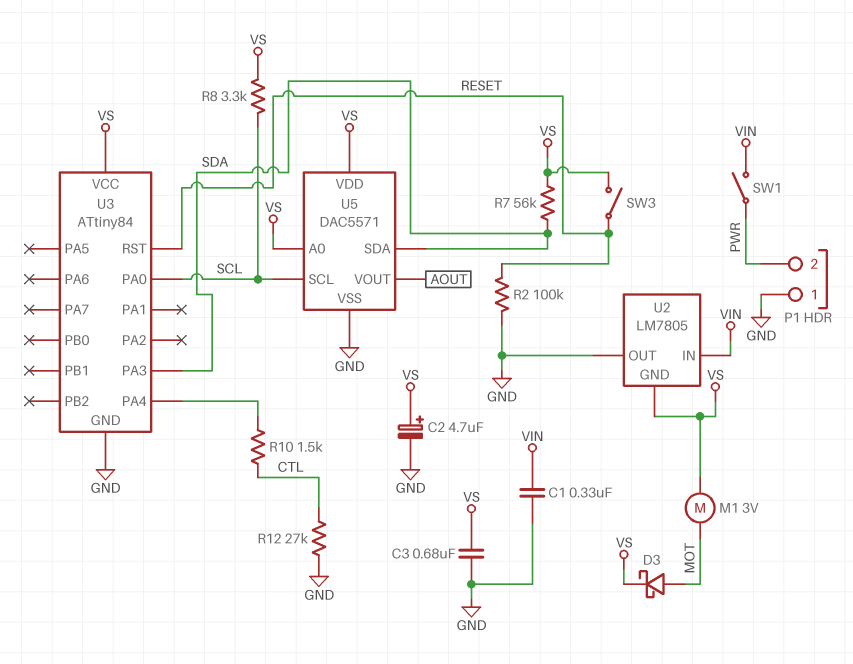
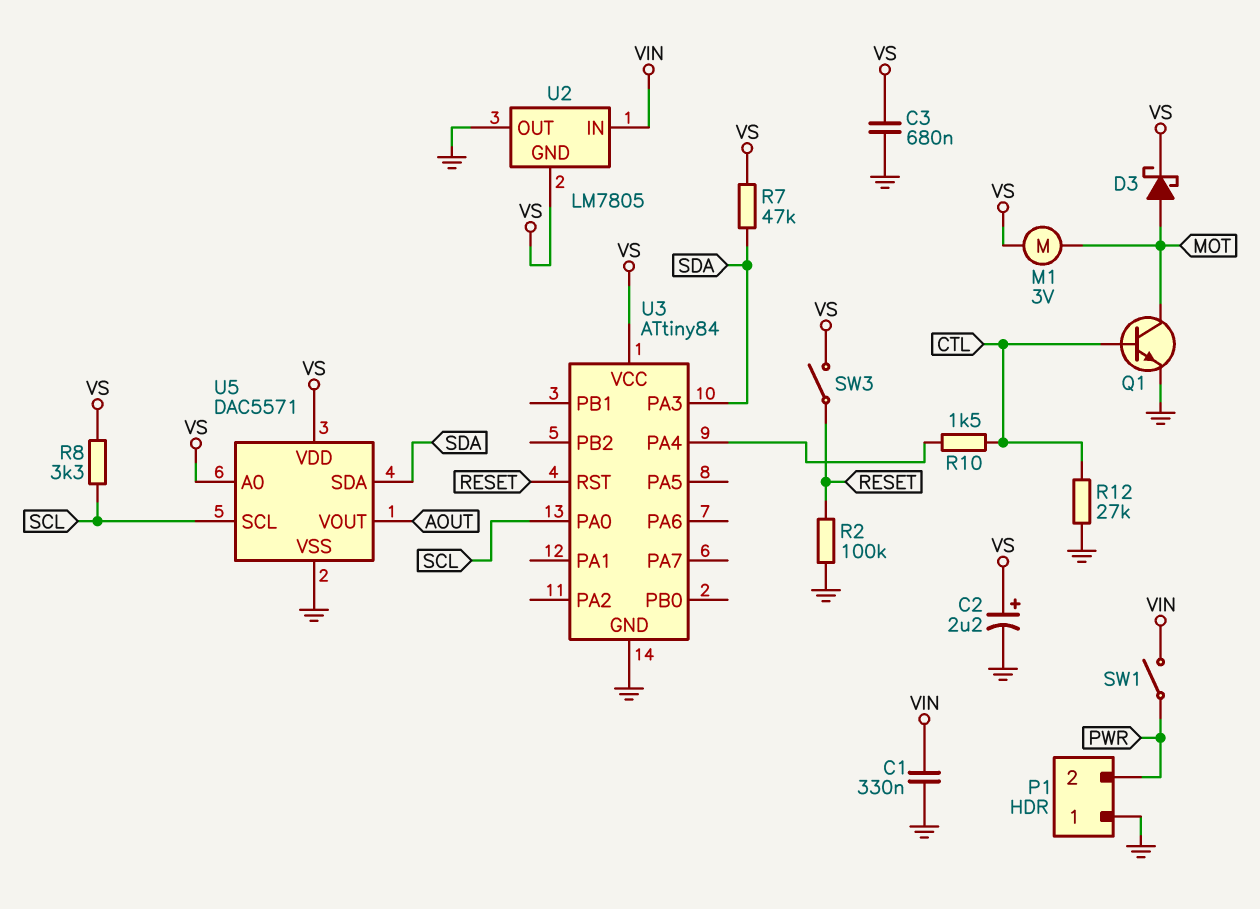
C2: 4.7uF (plus VS, minus GND) -> 2.2uF (plus VS, minus GND)
Q1: none -> NPN (B CTL, C MOT, E GND)
R7: 56k (SDA, VS) -> 47k (SDA, VS)

